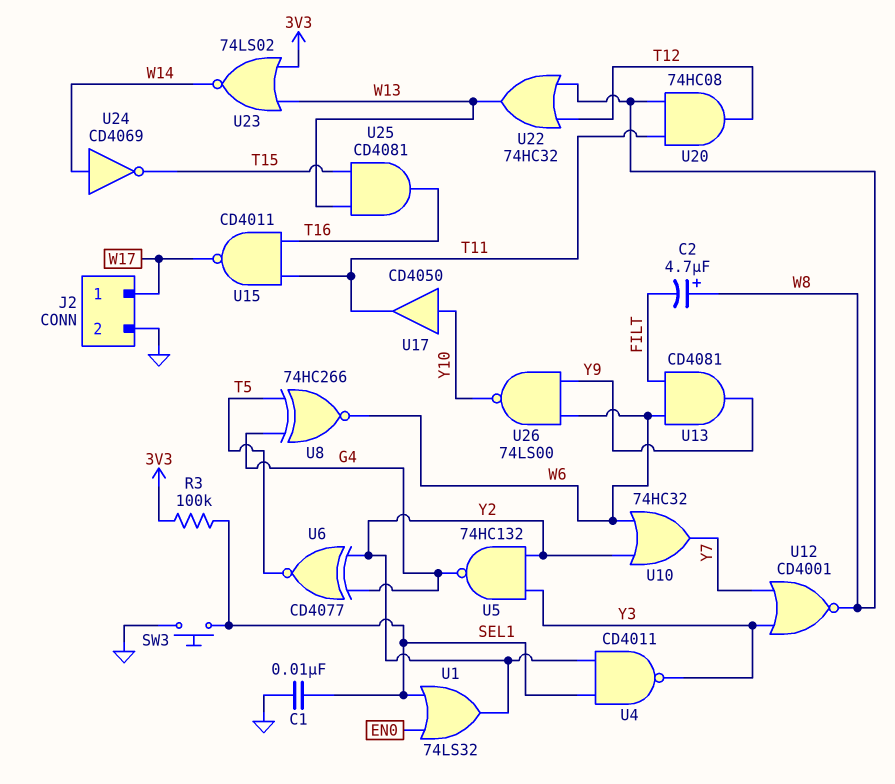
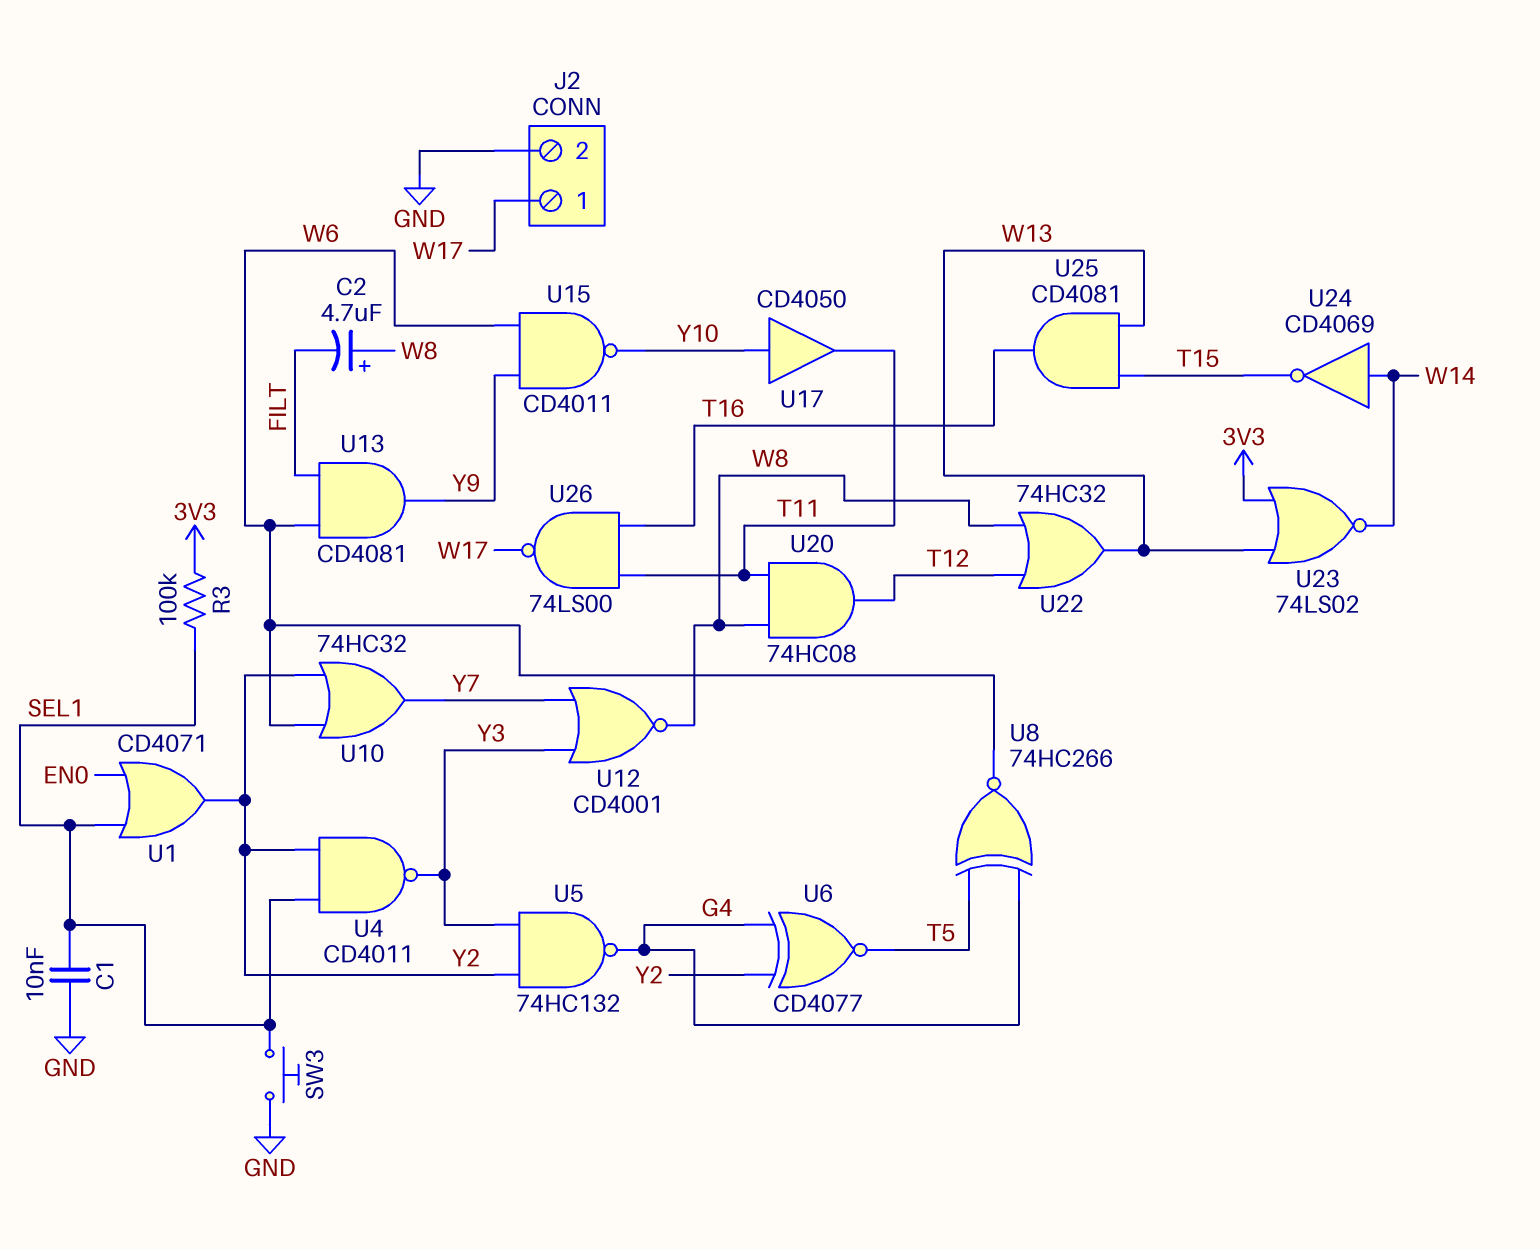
U1: OR 74LS32 (in EN0, in SEL1, out Y2) -> OR CD4071 (in EN0, in SEL1, out Y2)
U15: NAND CD4011 (in T11, in T16, out W17) -> NAND CD4011 (in W6, in Y9, out Y10)
U26: NAND 74LS00 (in W6, in Y9, out Y10) -> NAND 74LS00 (in T11, in T16, out W17)

